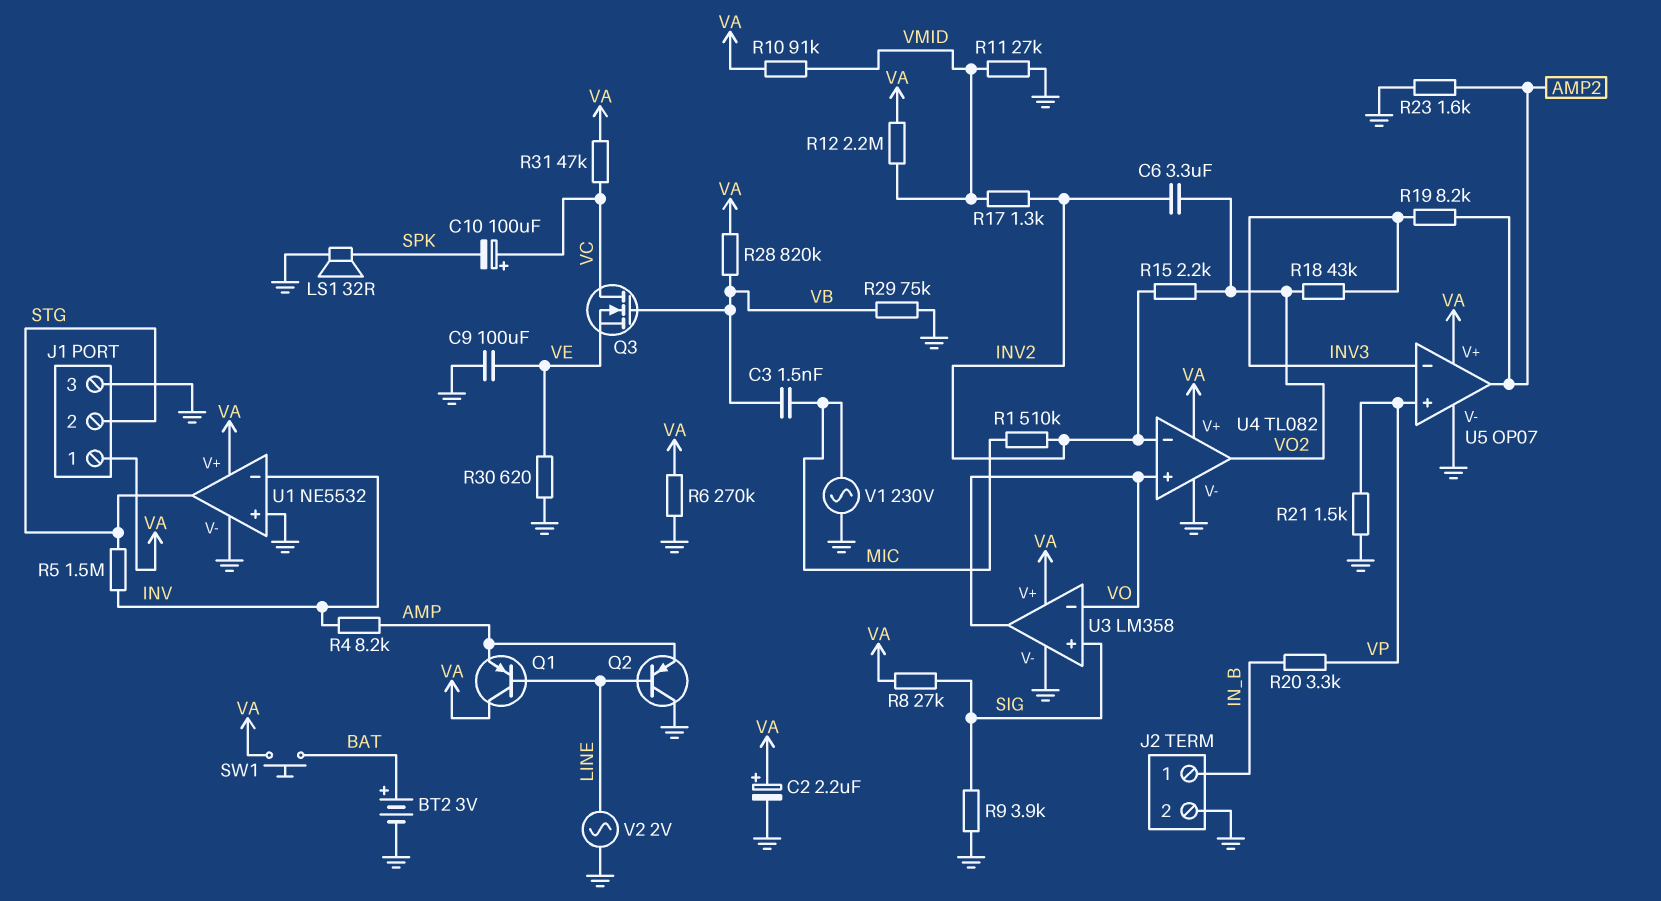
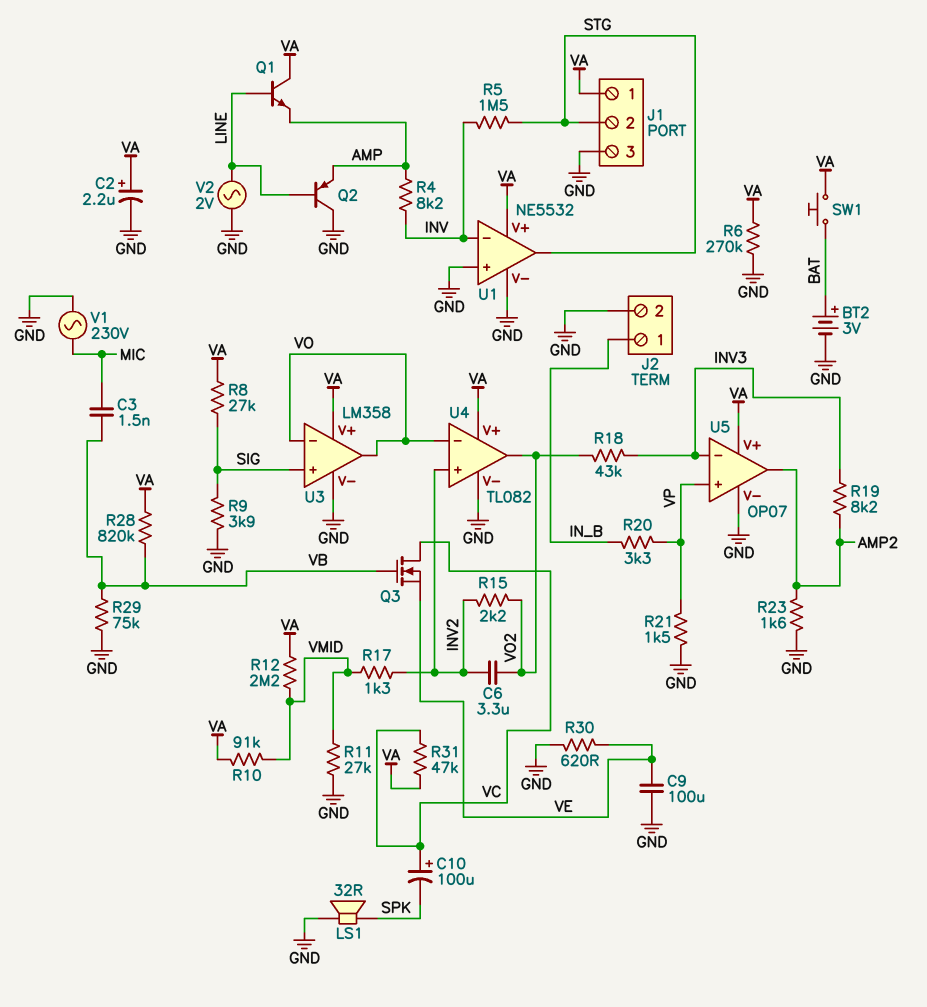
Q1: PNP (B LINE, C VA, E AMP) -> NPN (B LINE, C VA, E AMP)
R1: 510k (INV2, MIC) -> none
U4 pin in+: VO -> INV2
U4 pin in-: INV2 -> VO

